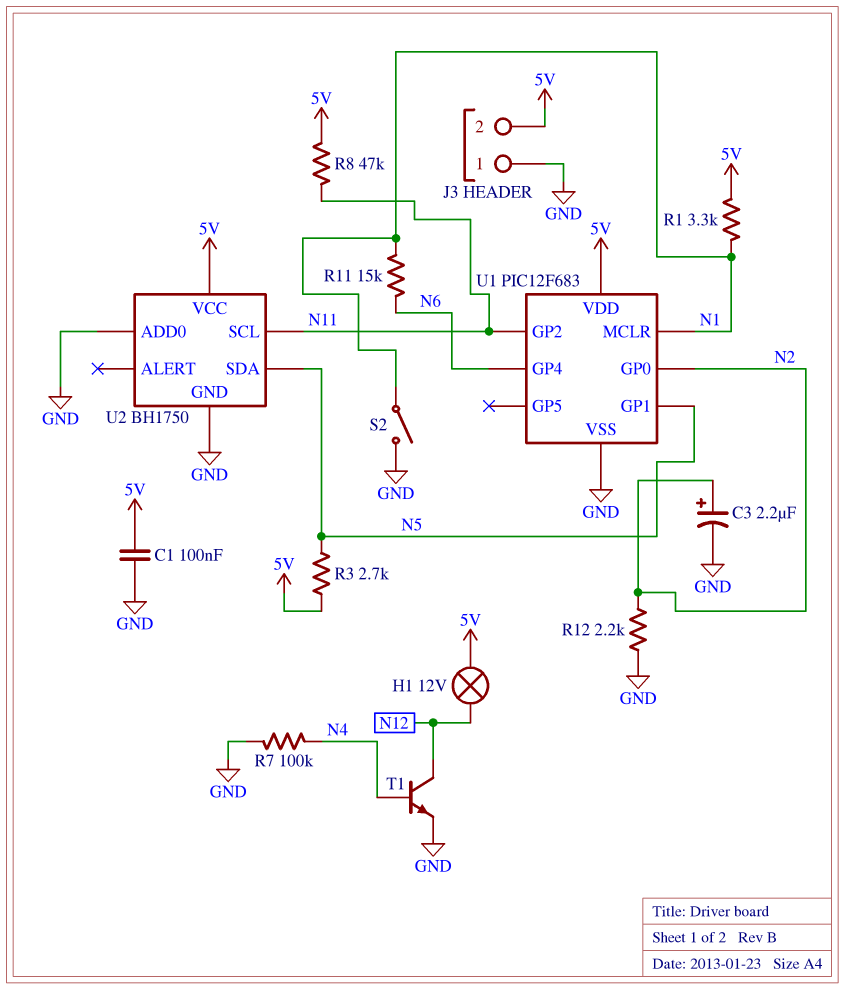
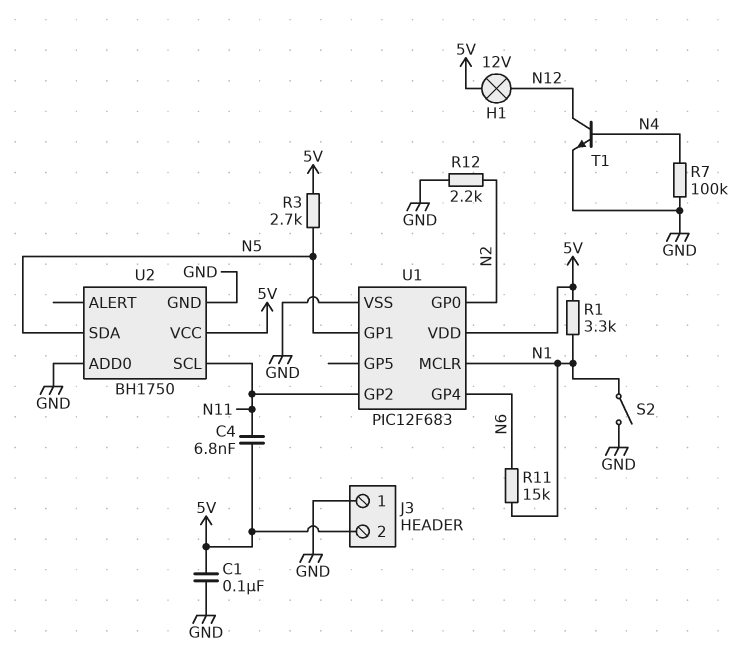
C3: 2.2uF (plus N2, minus GND) -> none
C4: none -> 6.8nF (5V, N11)
R8: 47k (5V, N11) -> none

